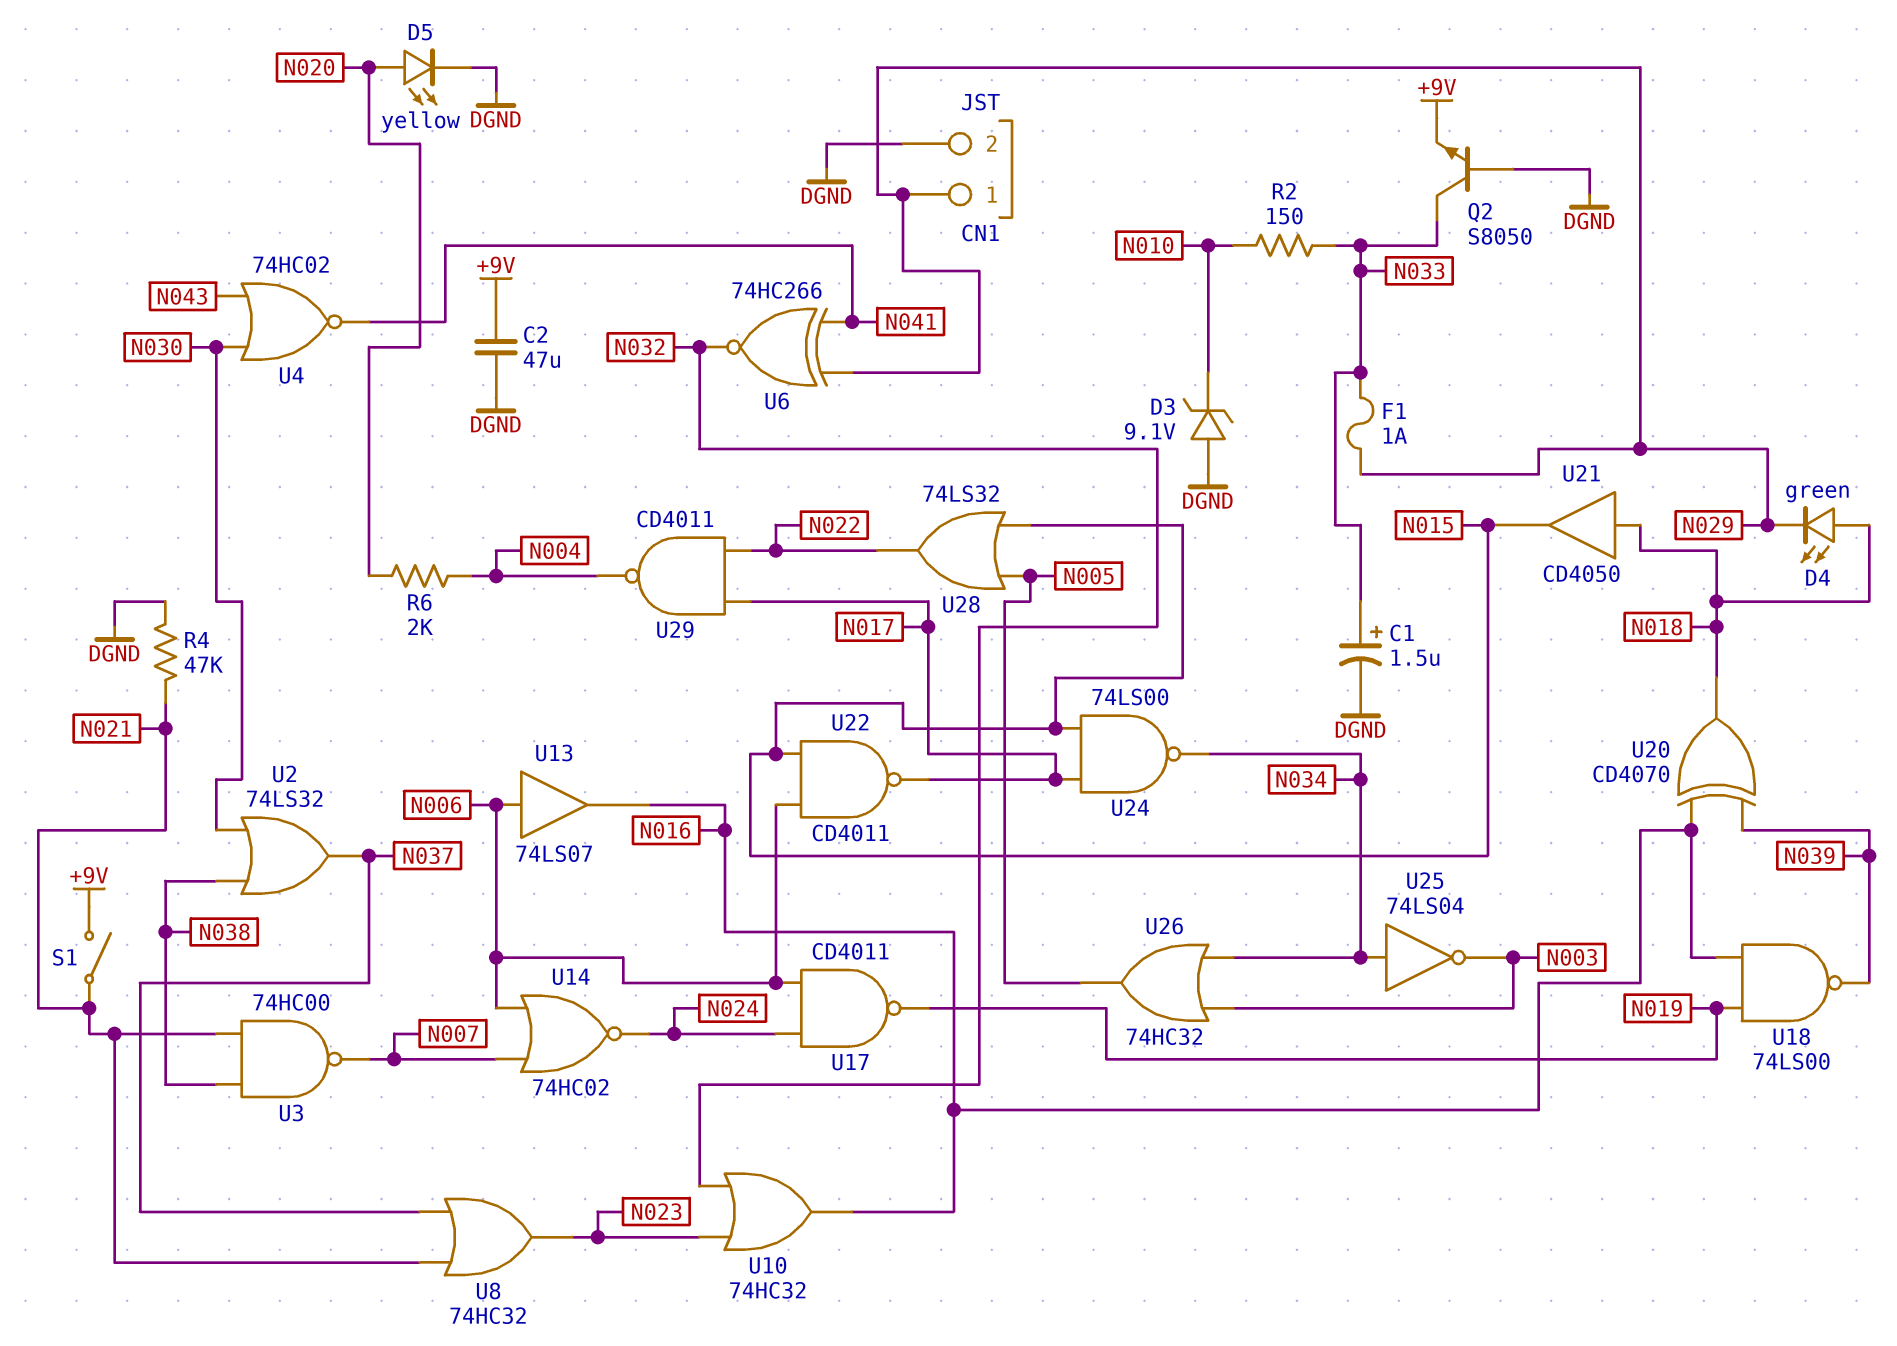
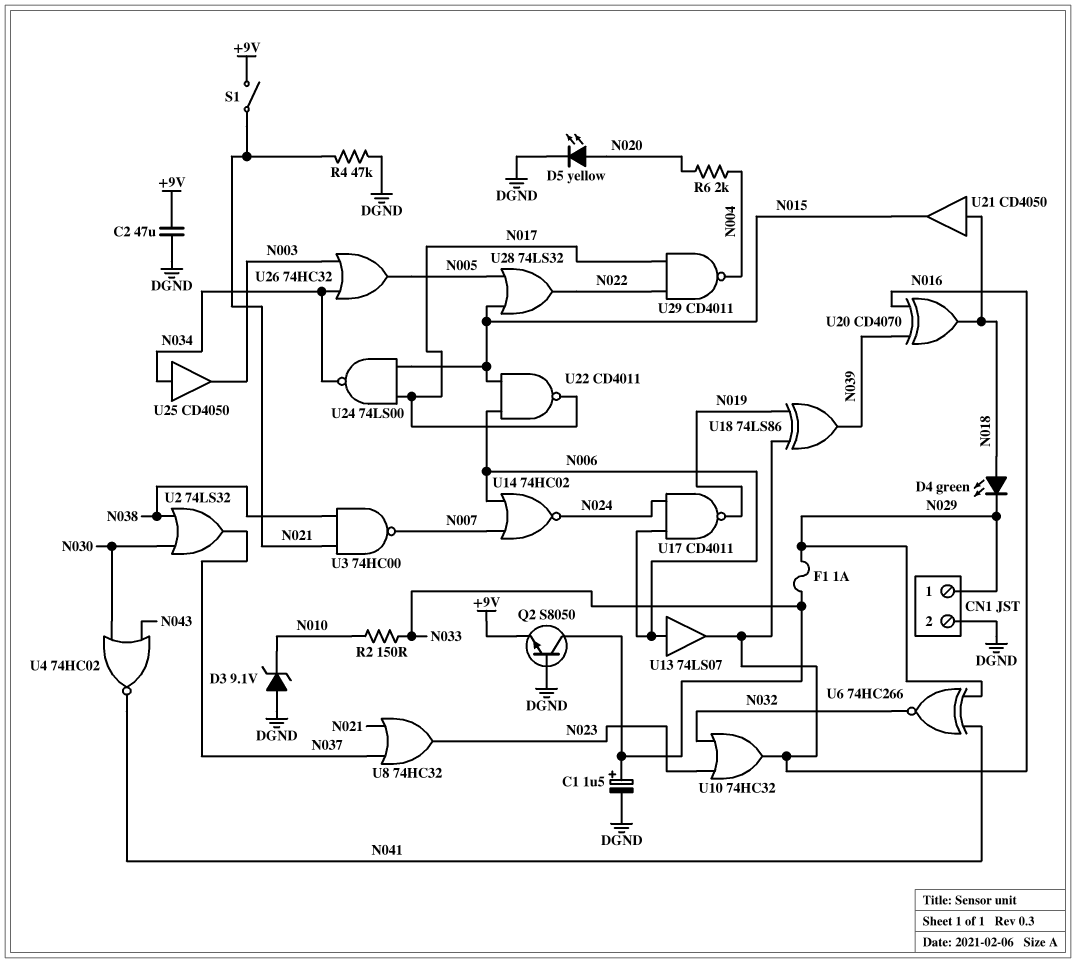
U18: NAND 74LS00 (in N016, in N019, out N039) -> XOR 74LS86 (in N016, in N019, out N039)
U25: NOT 74LS04 (in N034, out N003) -> buffer CD4050 (in N034, out N003)

